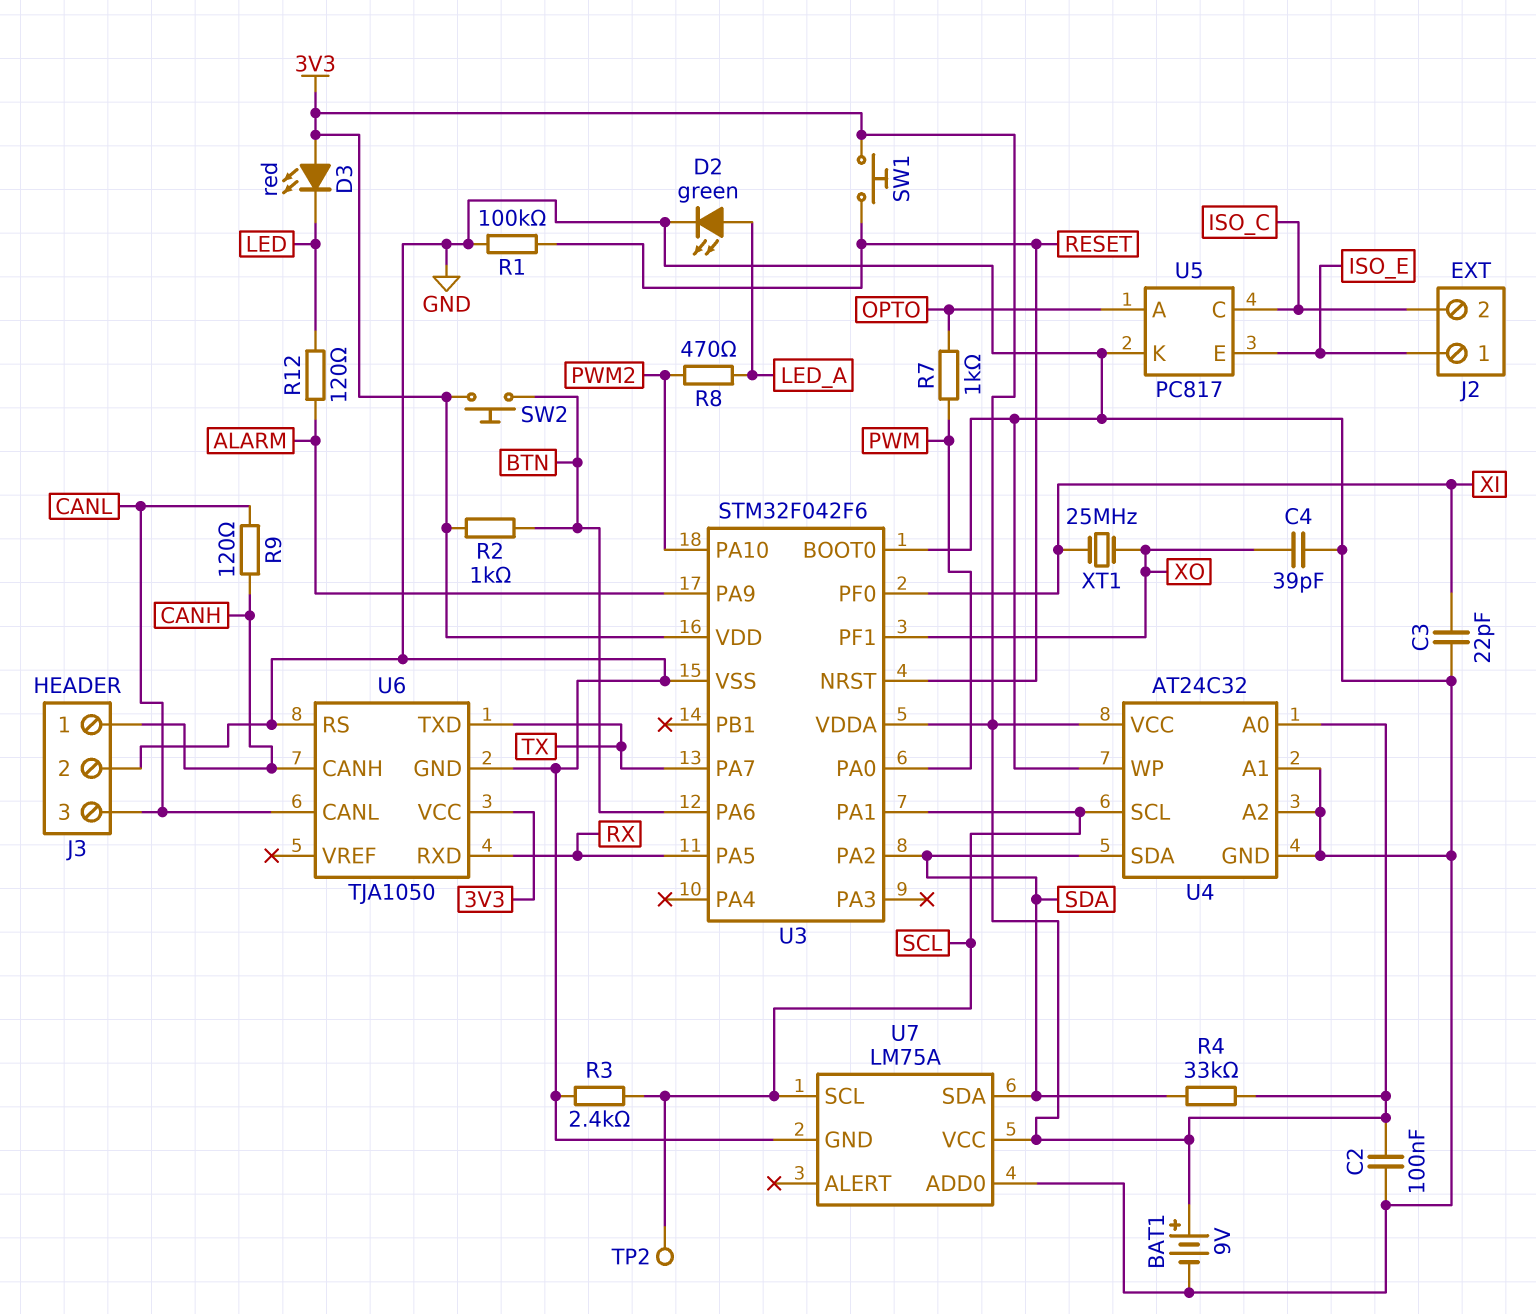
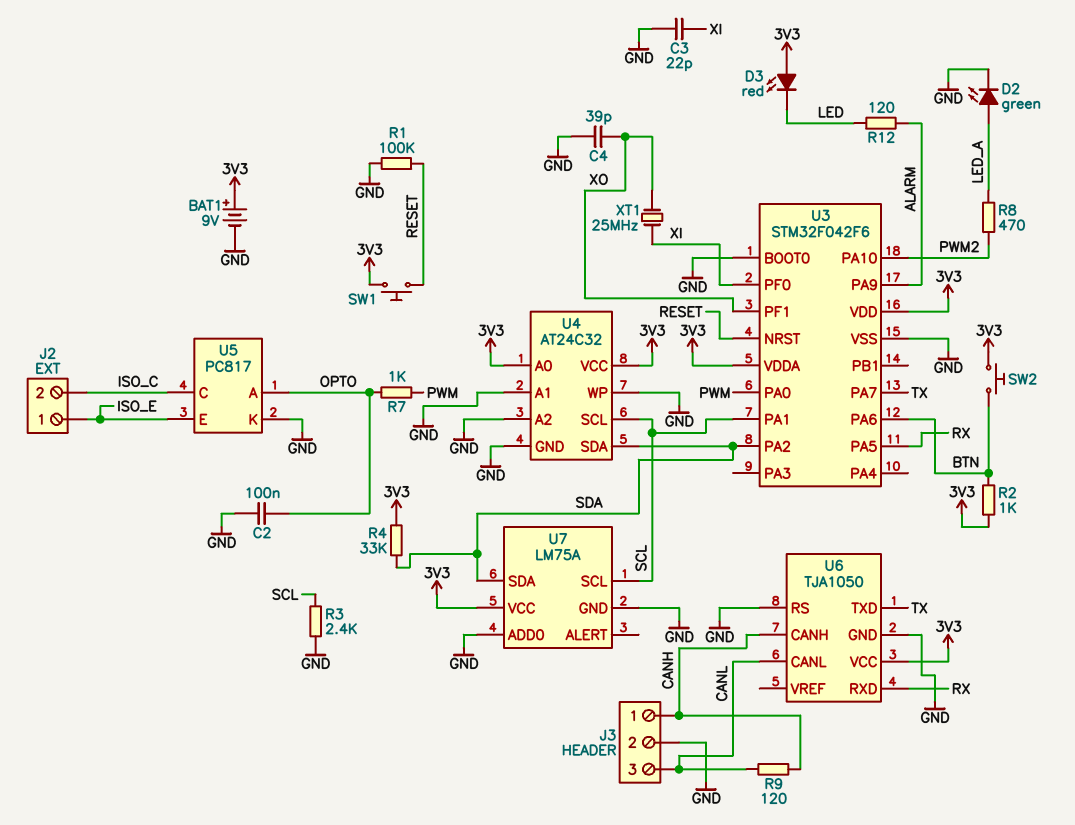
C2: 100nF (3V3, GND) -> 100nF (GND, OPTO)
TP2: test point (SCL) -> none

